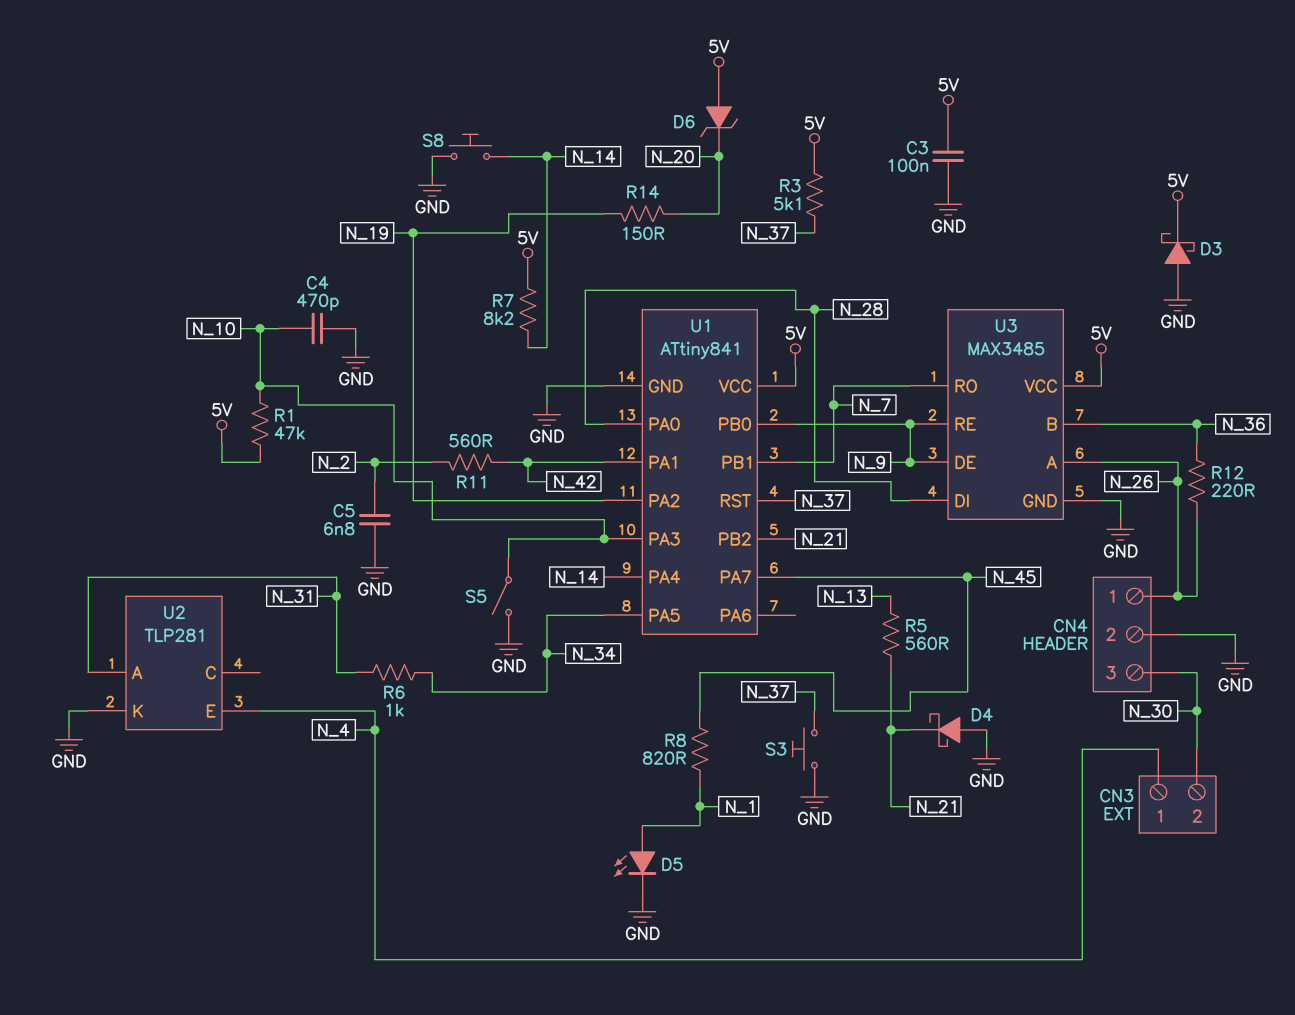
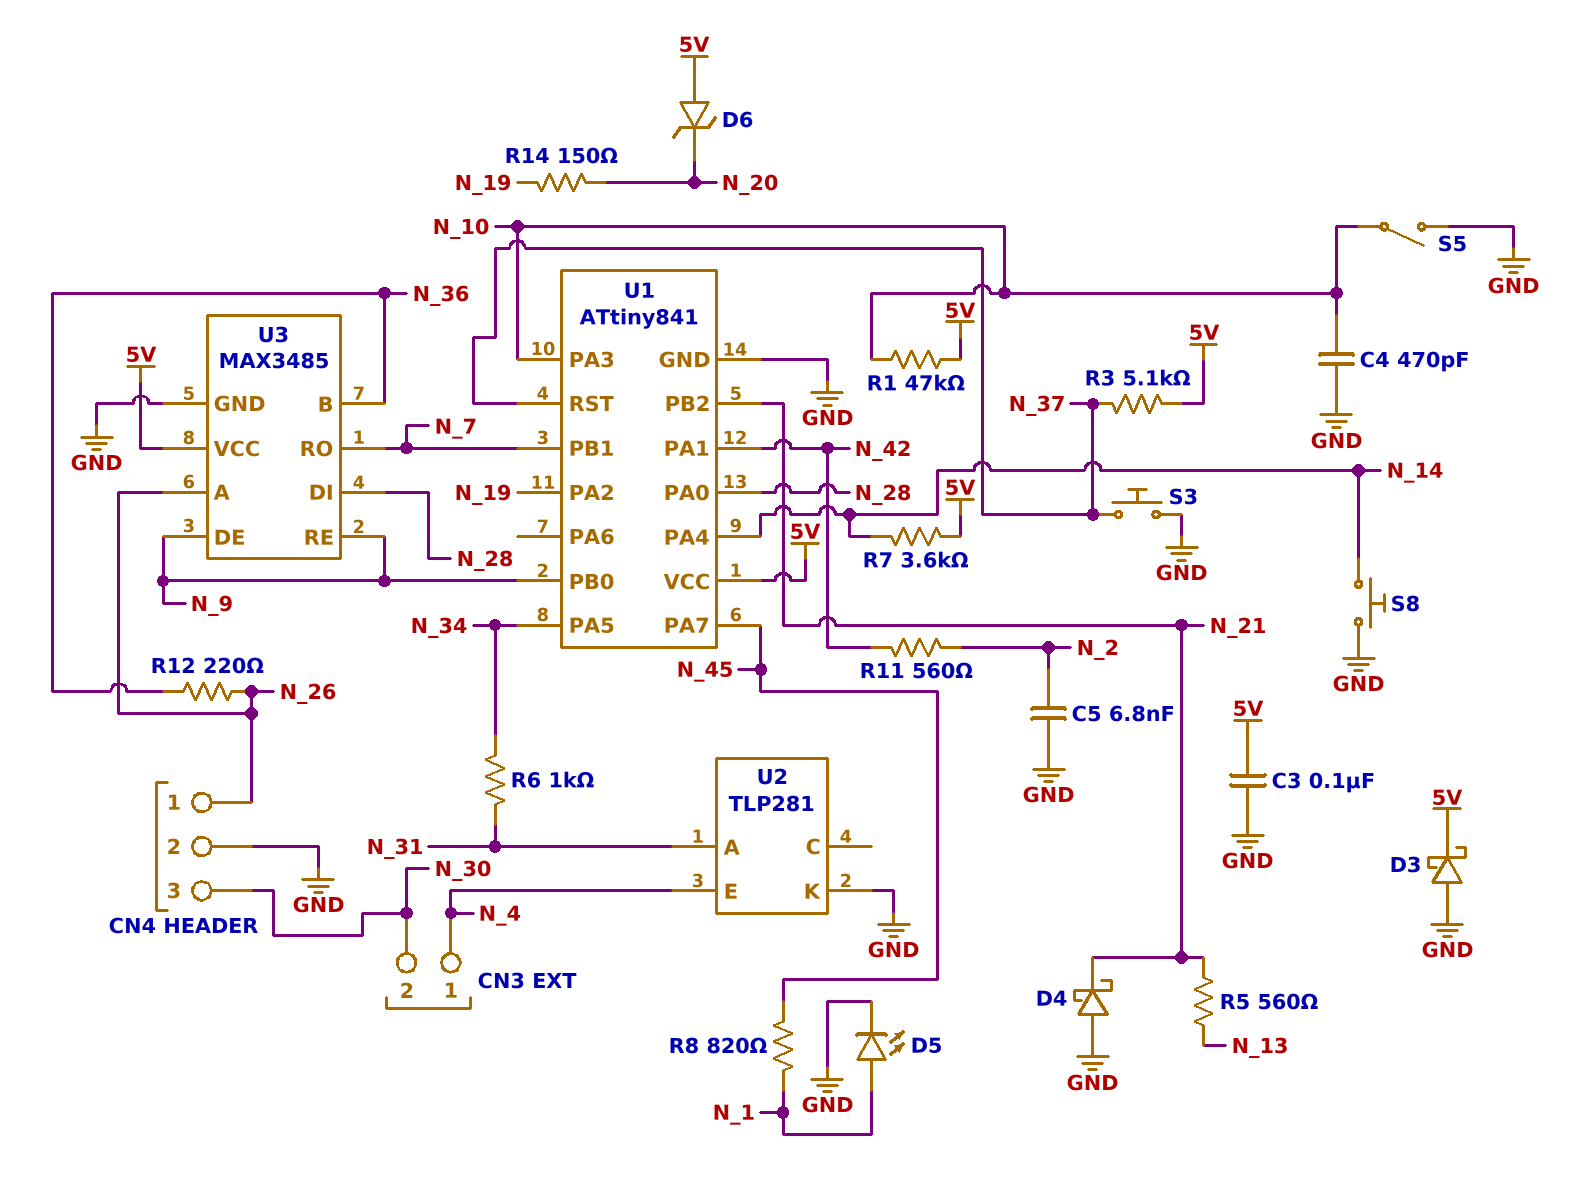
R7: 8.2k (5V, N_14) -> 3.6k (5V, N_14)

